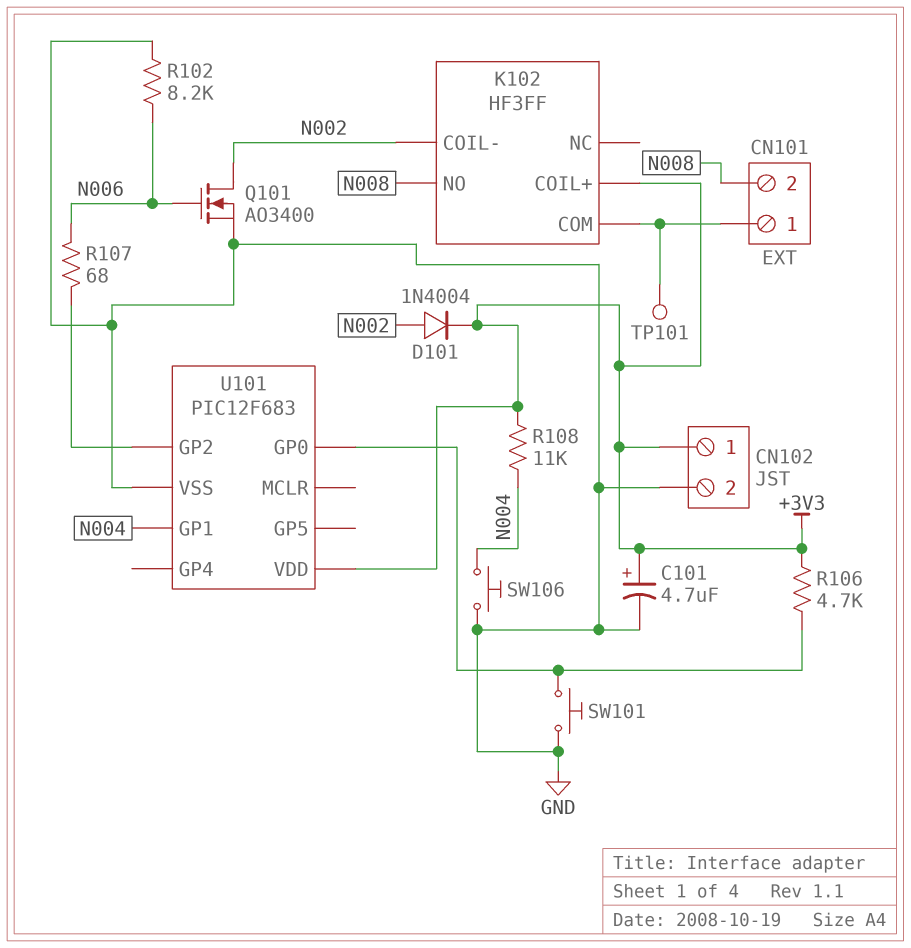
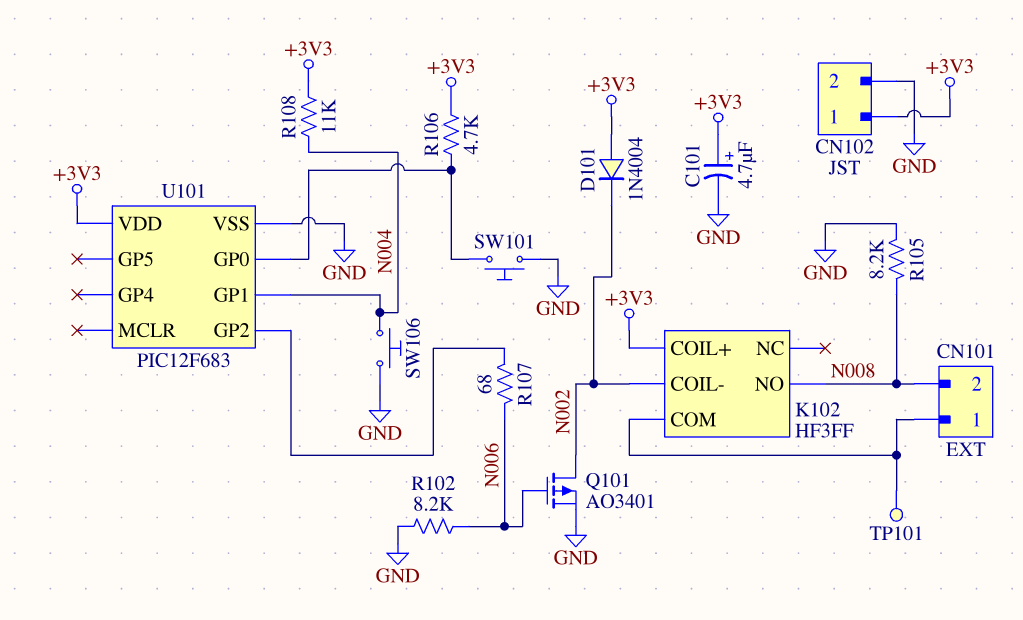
D101: diode 1N4004 (A N002, K +3V3) -> diode 1N4004 (A +3V3, K N002)
Q101: NMOS AO3400 (G N006, D N002, S GND) -> PMOS AO3401 (G N006, D N002, S GND)
R105: none -> 8.2k (GND, N008)

